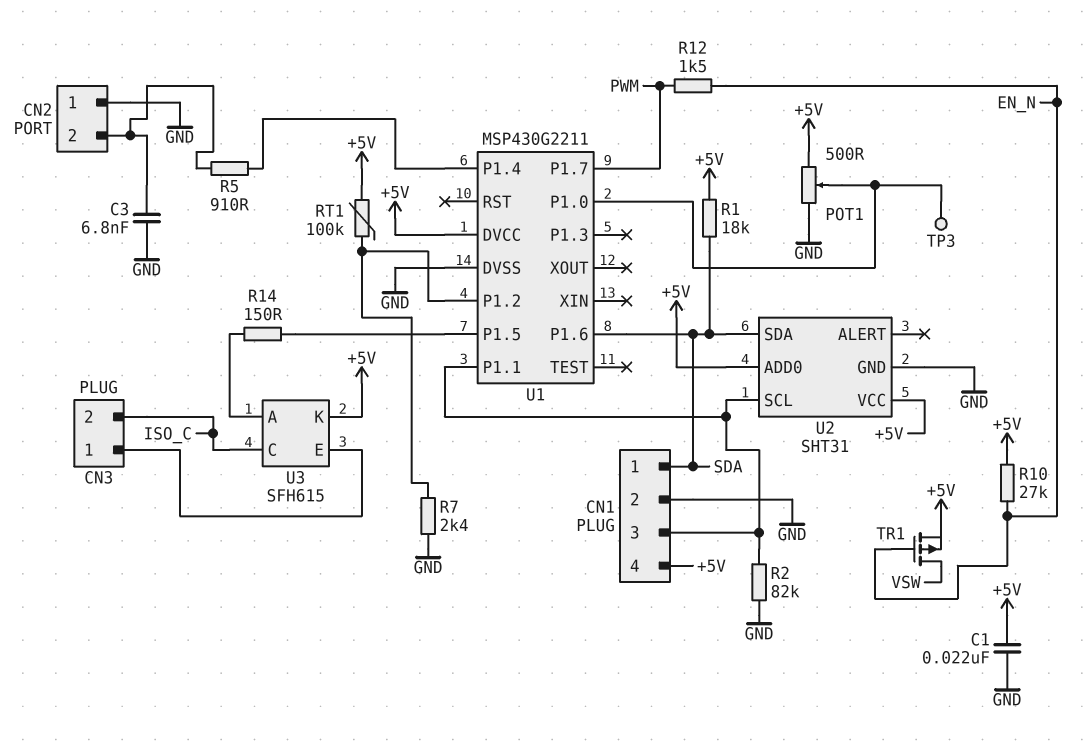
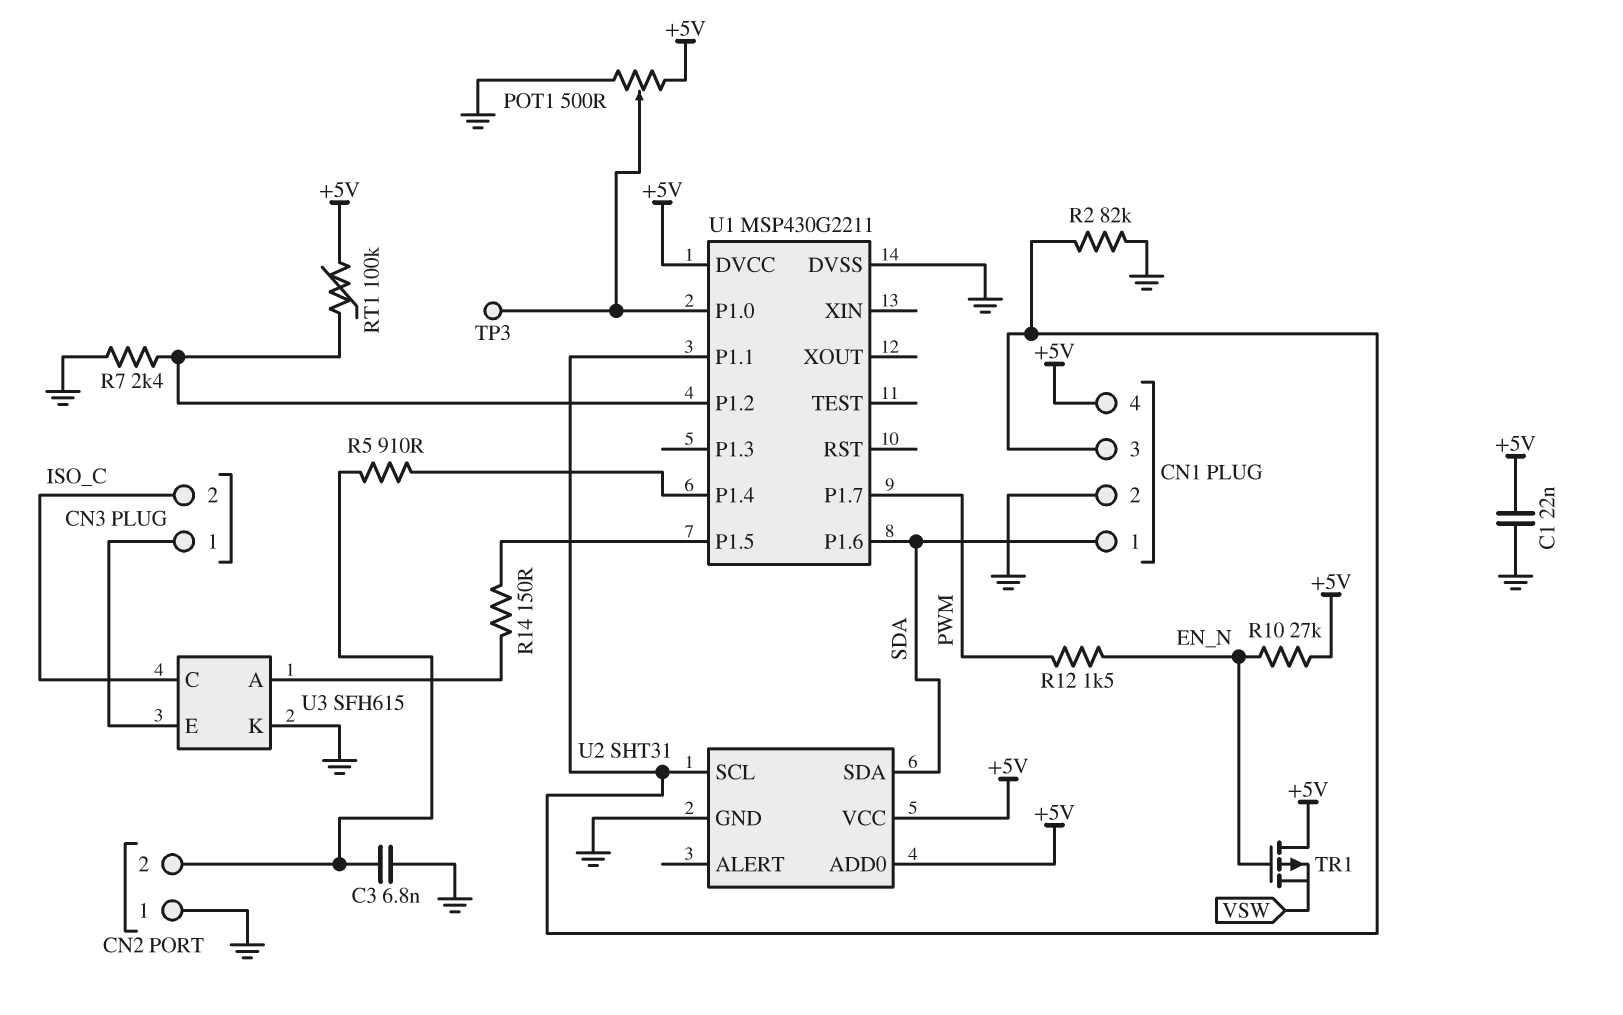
R1: 18k (+5V, SDA) -> none
TR1: PMOS (G EN_N, D VSW, S +5V) -> PMOS (G EN_N, D +5V, S VSW)
U3 pin K: +5V -> GND

